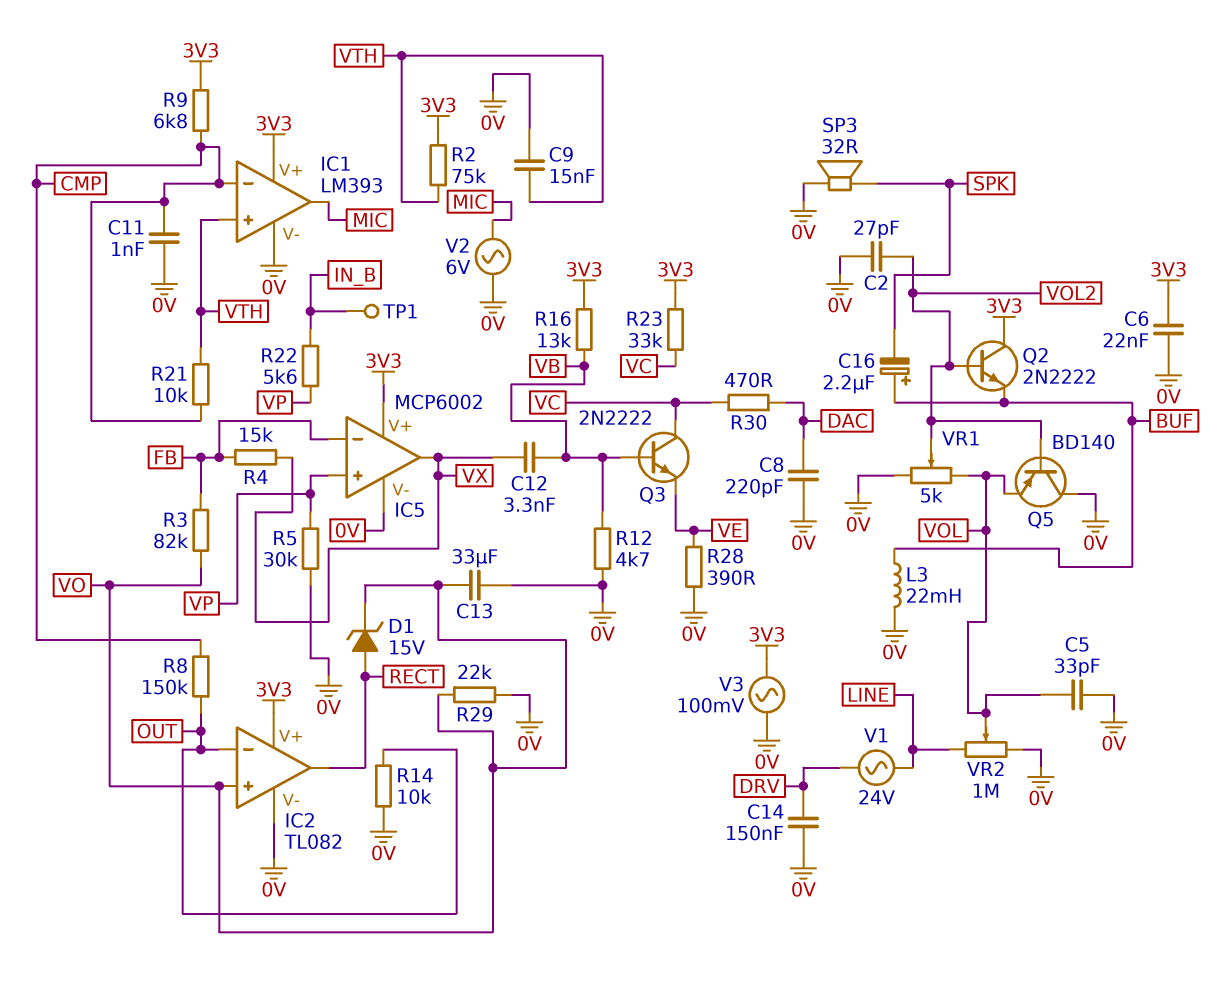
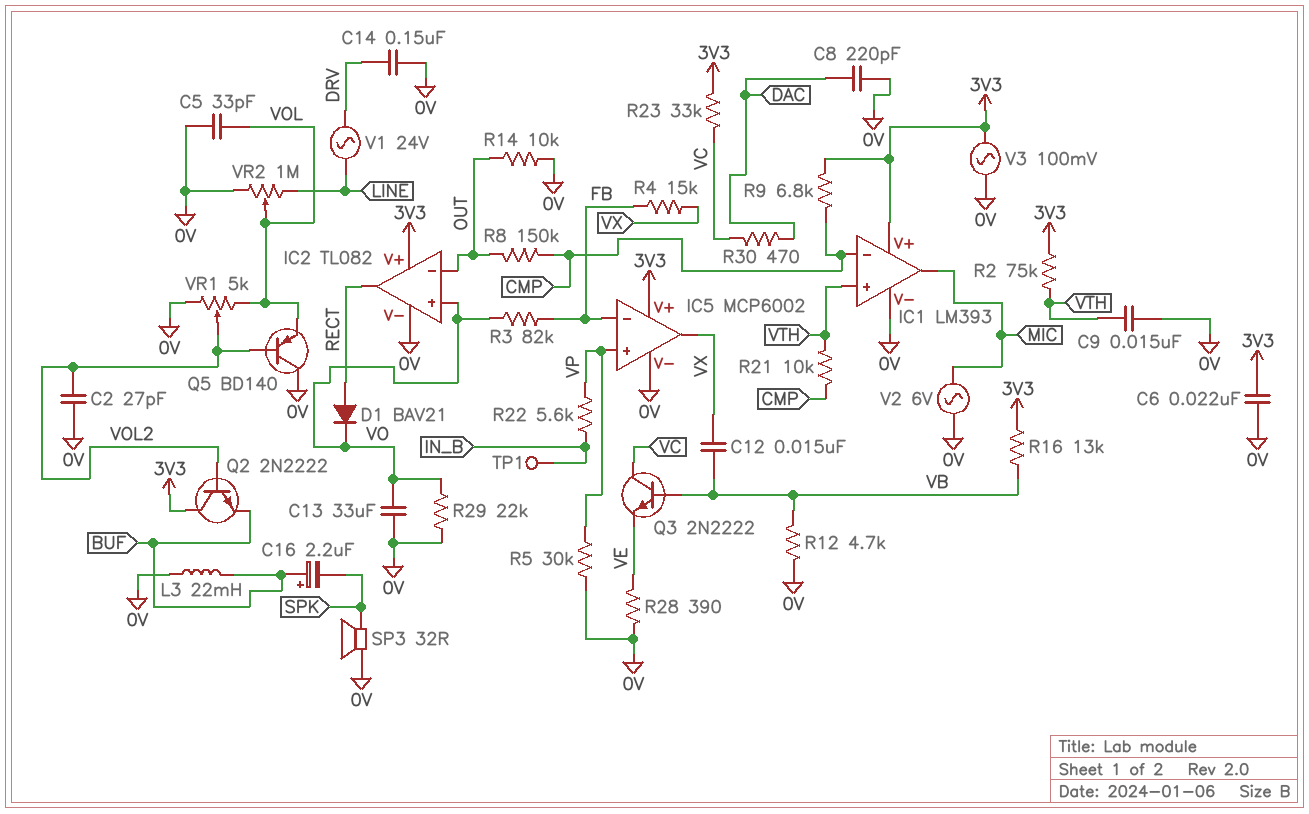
C11: 1nF (0V, CMP) -> none
C12: 3.3nF (VB, VX) -> 15nF (VB, VX)
D1: zener 15V (A RECT, K VO) -> diode BAV21 (A RECT, K VO)

